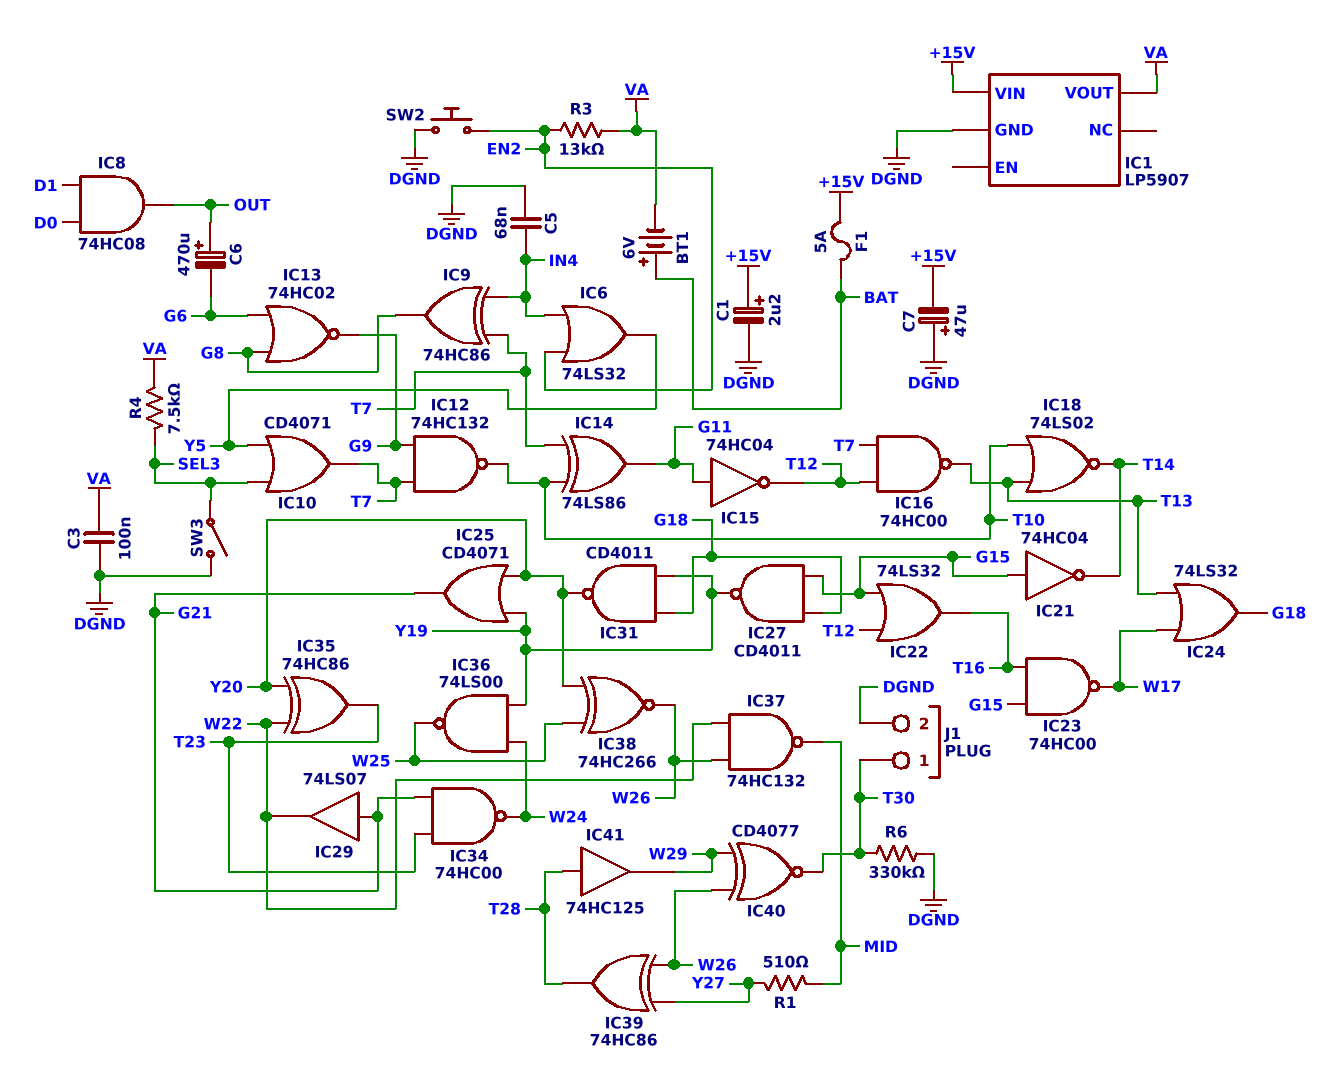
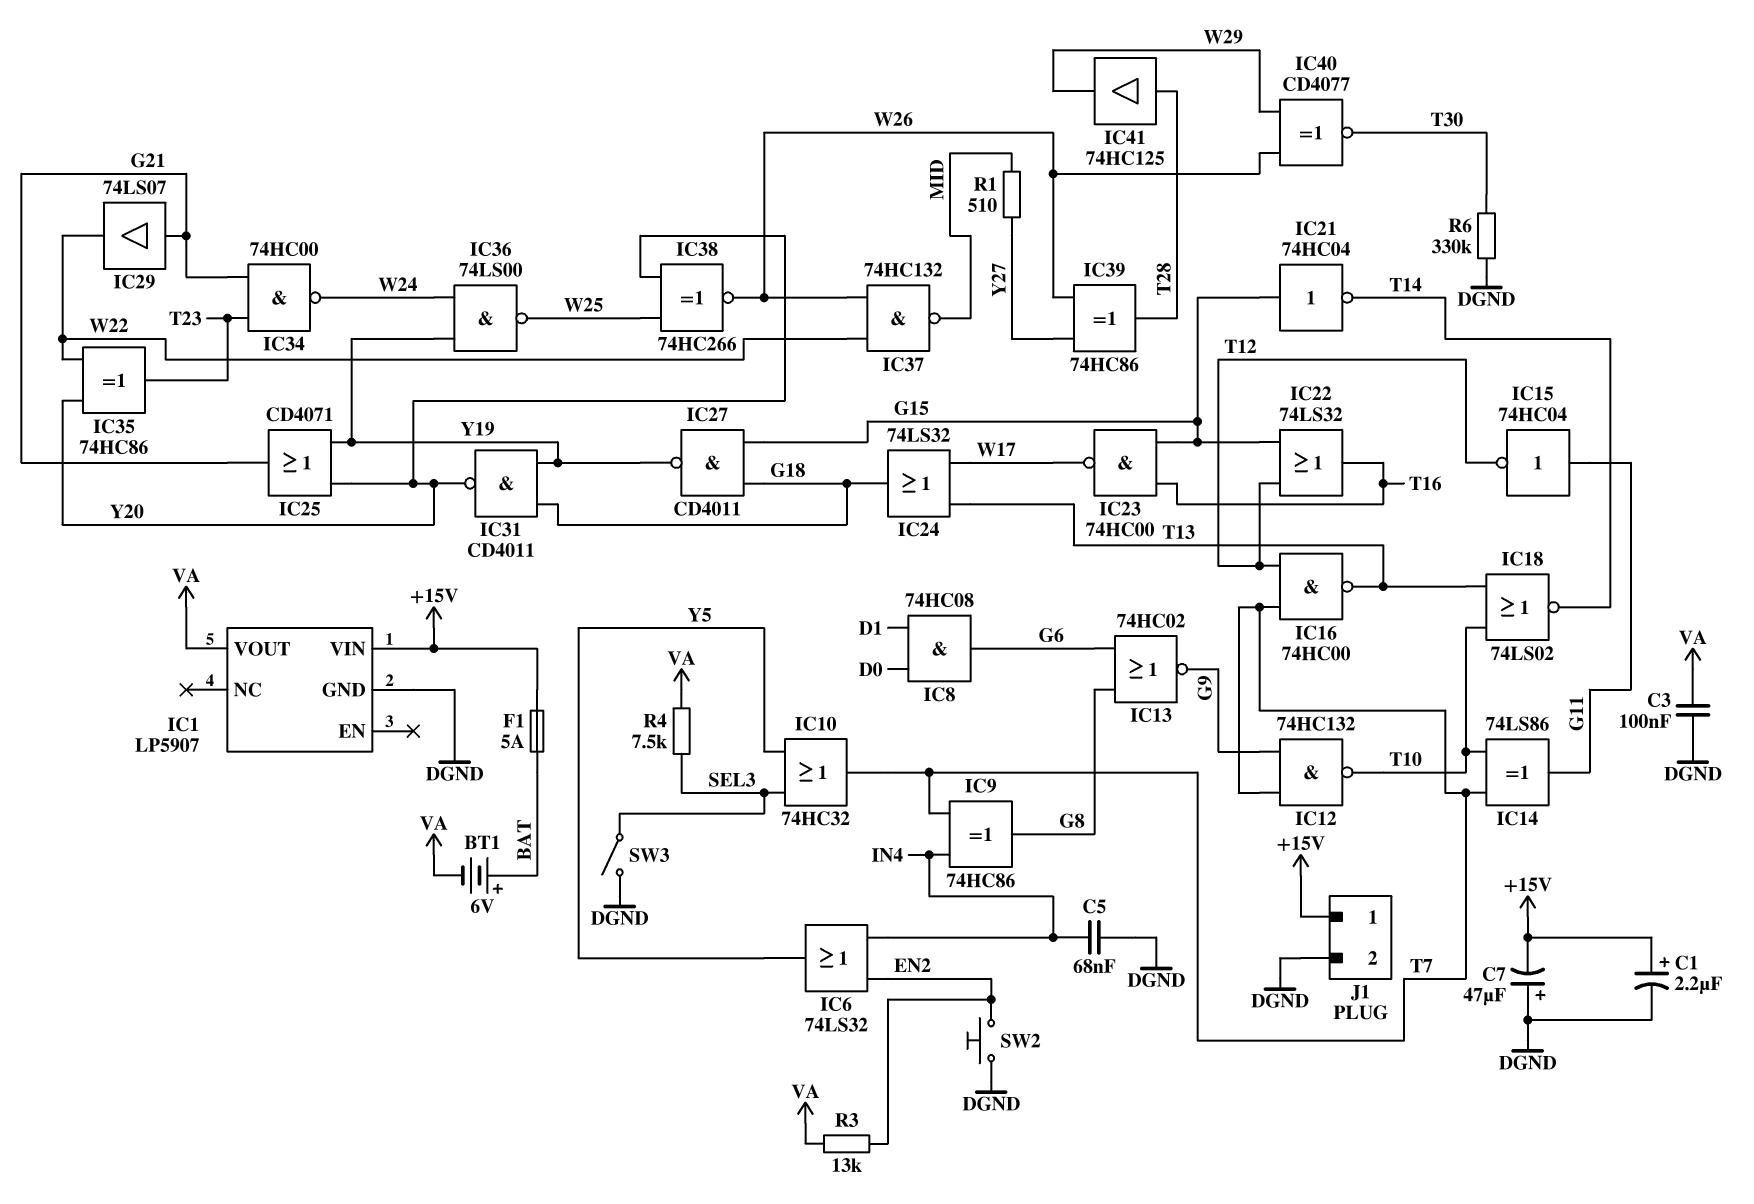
C6: 470uF (plus OUT, minus G6) -> none
IC8: AND 74HC08 (in D0, in D1, out OUT) -> AND 74HC08 (in D0, in D1, out G6)
IC10: OR CD4071 (in SEL3, in Y5, out T7) -> OR 74HC32 (in SEL3, in Y5, out T7)
J1 pin 1: T30 -> +15V

